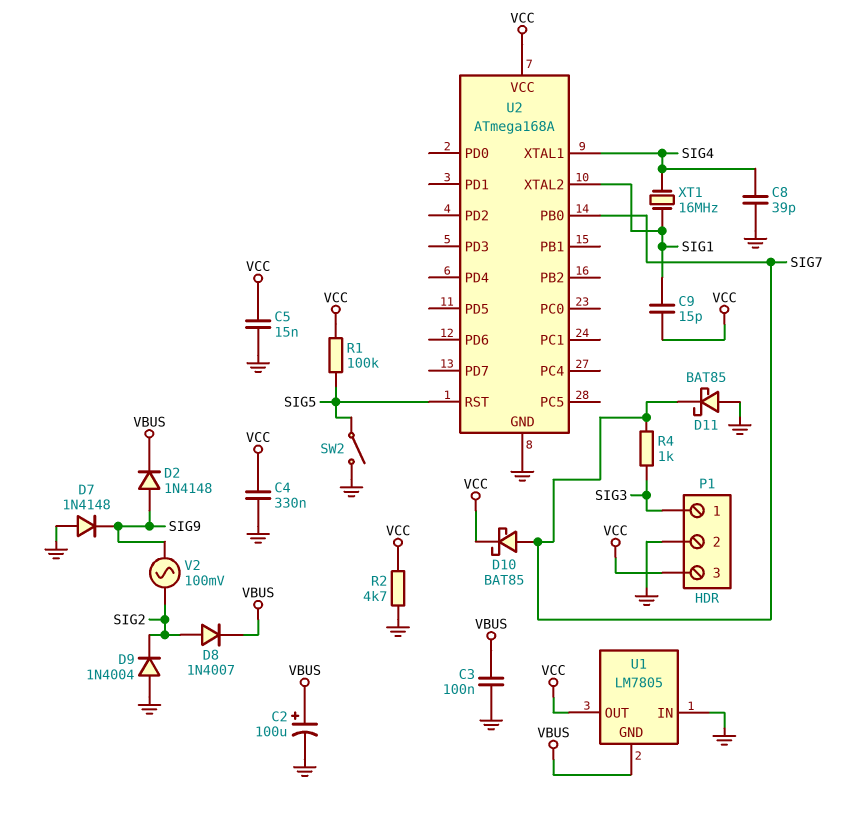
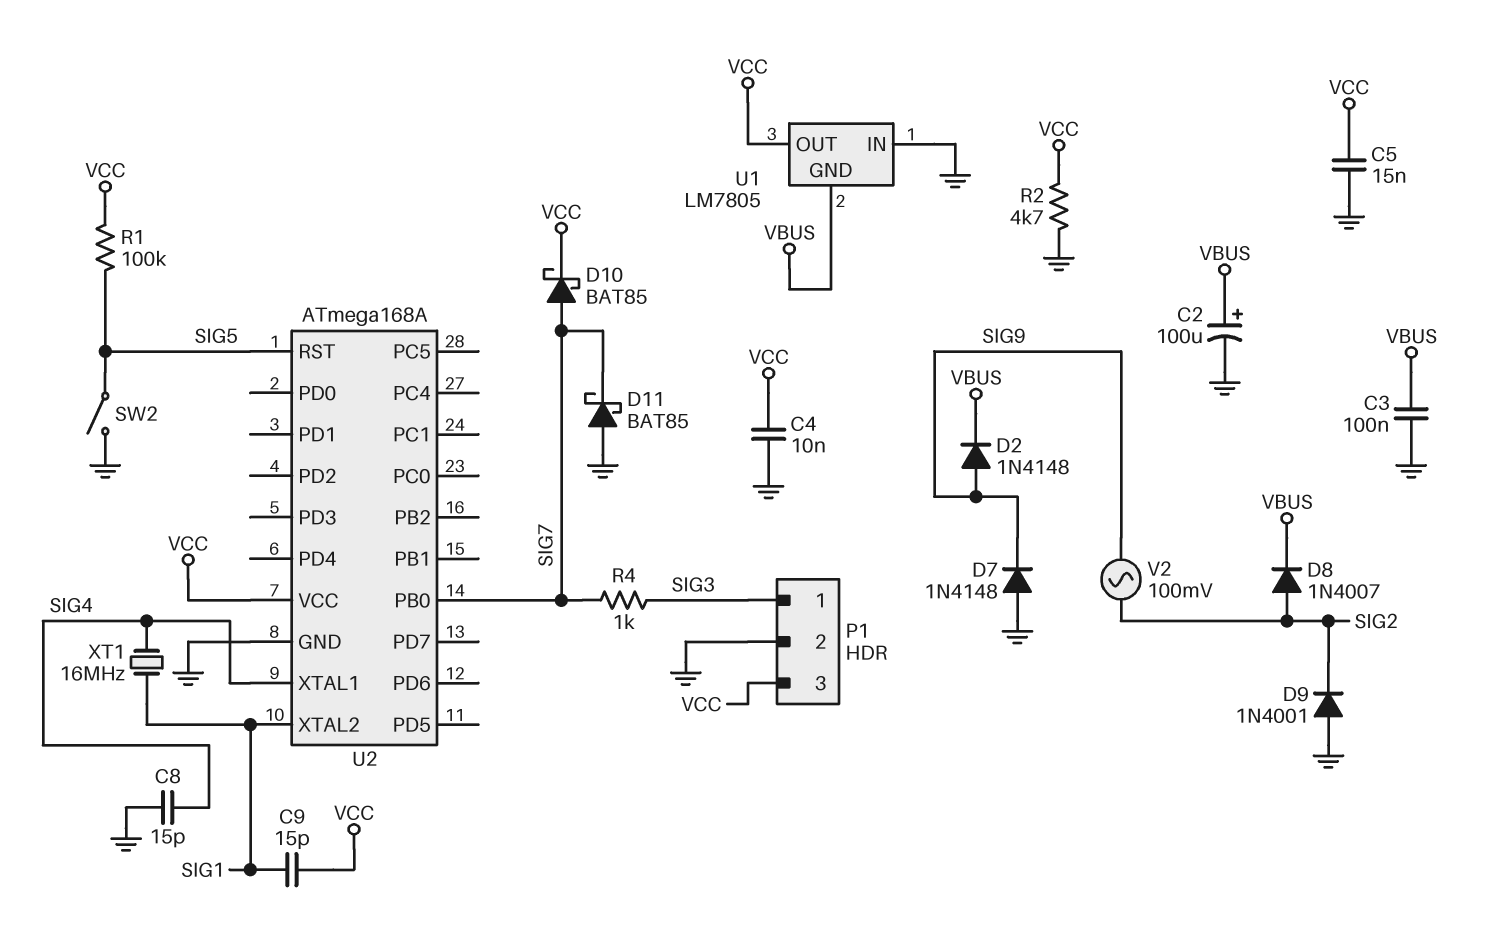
C4: 330nF (GND, VCC) -> 10nF (GND, VCC)
C8: 39pF (GND, SIG4) -> 15pF (GND, SIG4)
D9: diode 1N4004 (A GND, K SIG2) -> diode 1N4001 (A GND, K SIG2)

